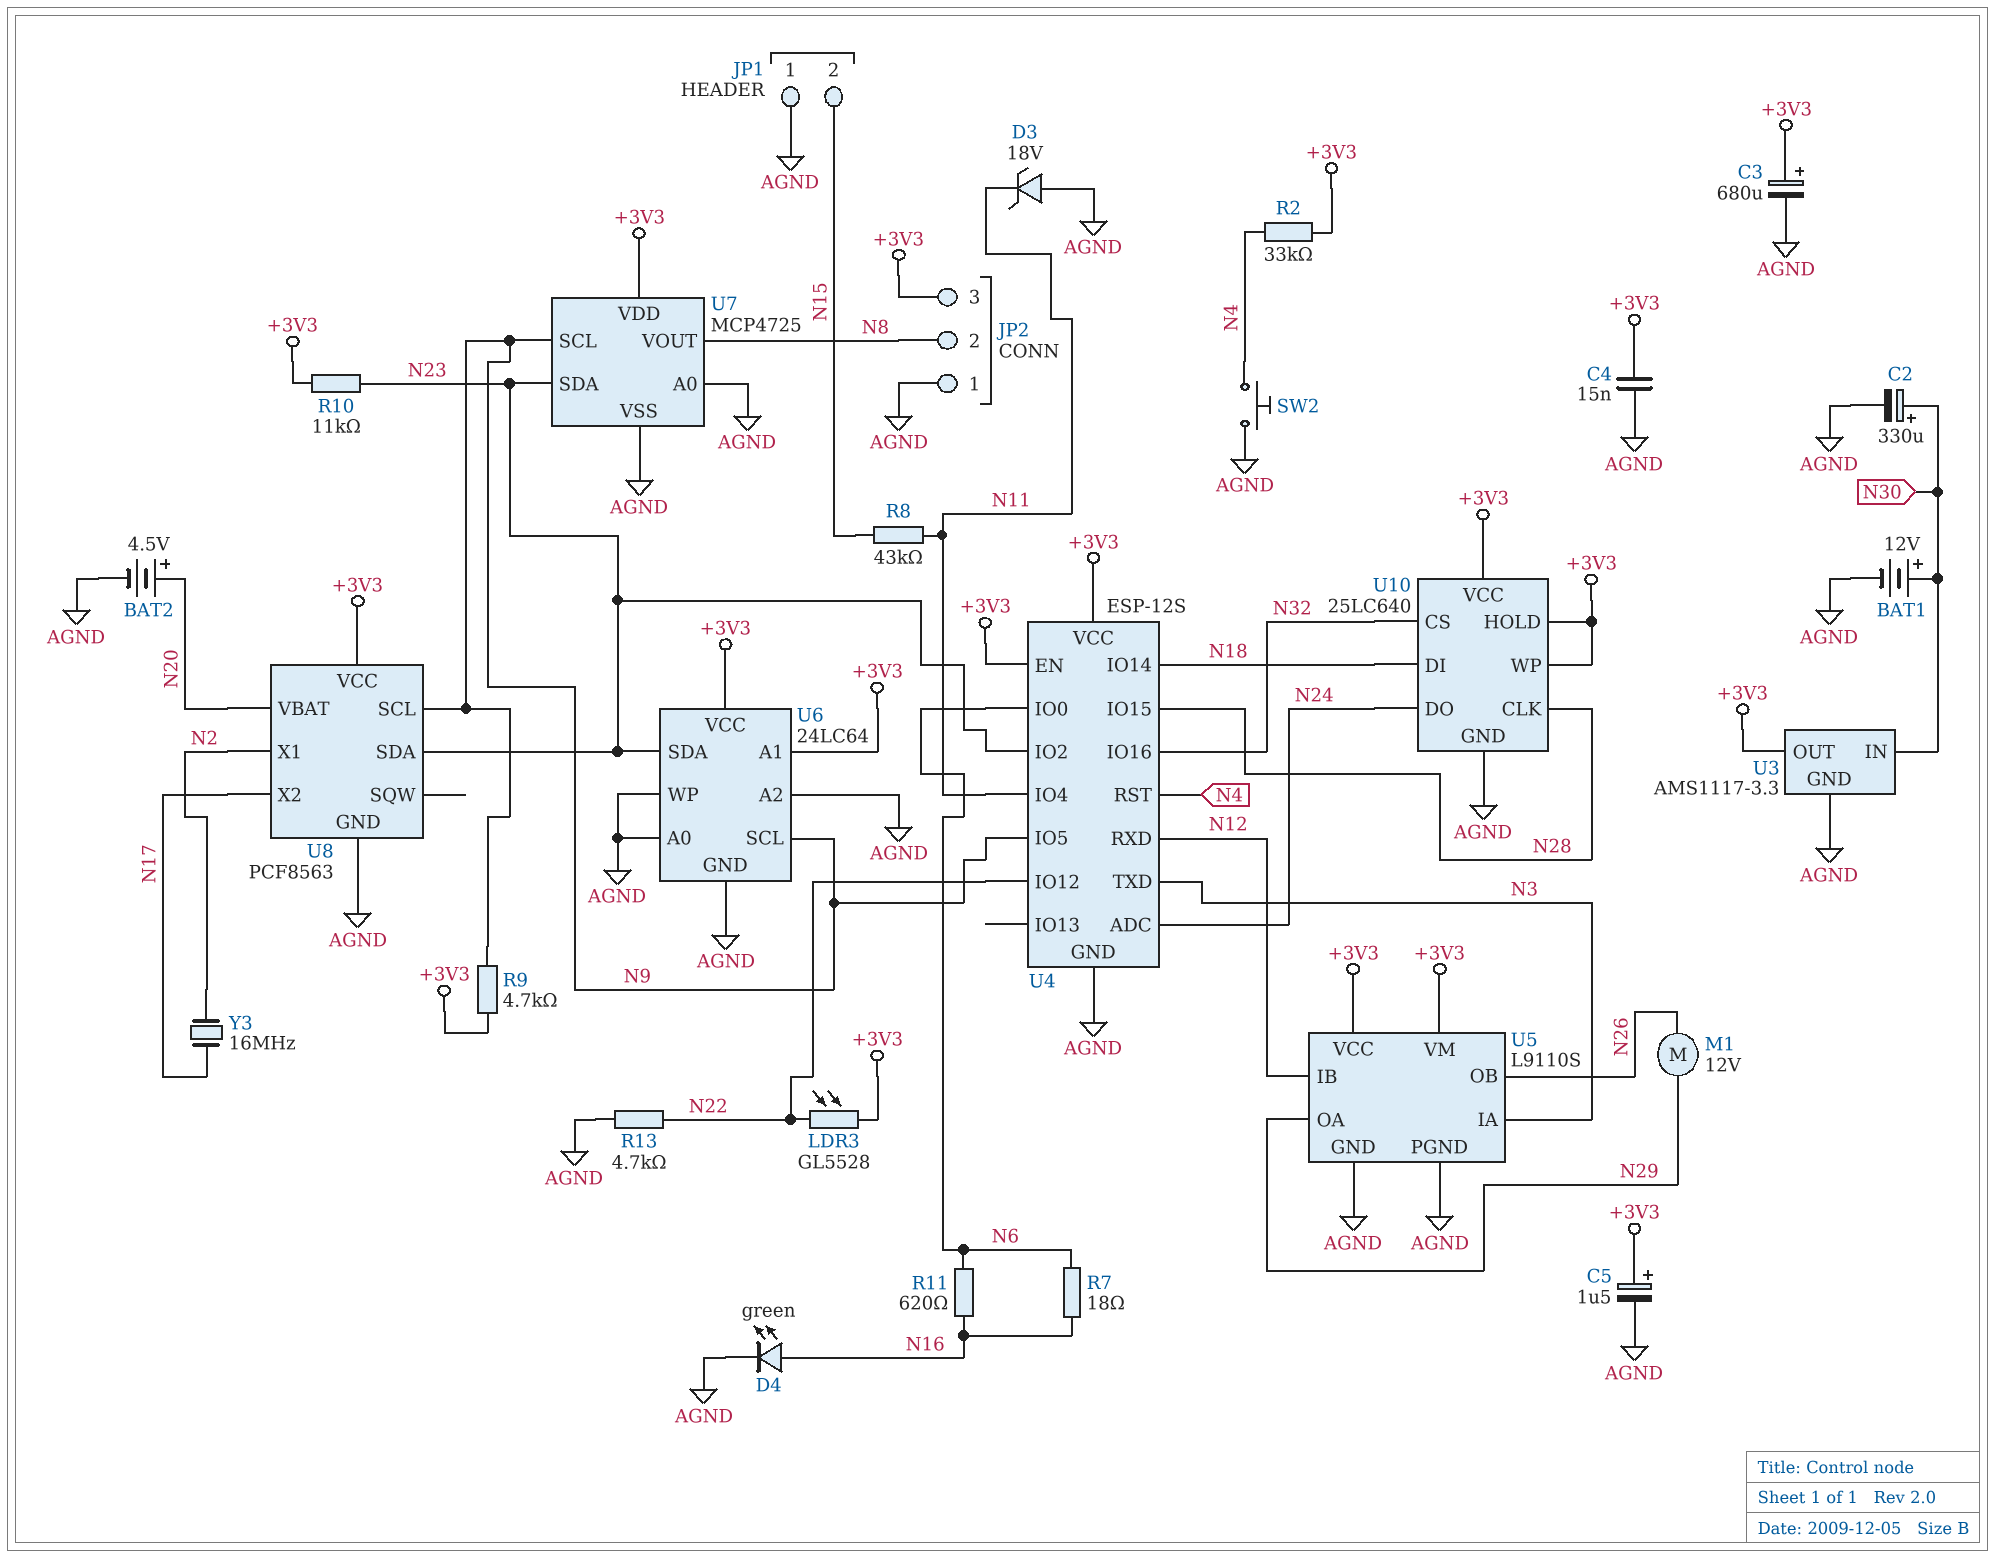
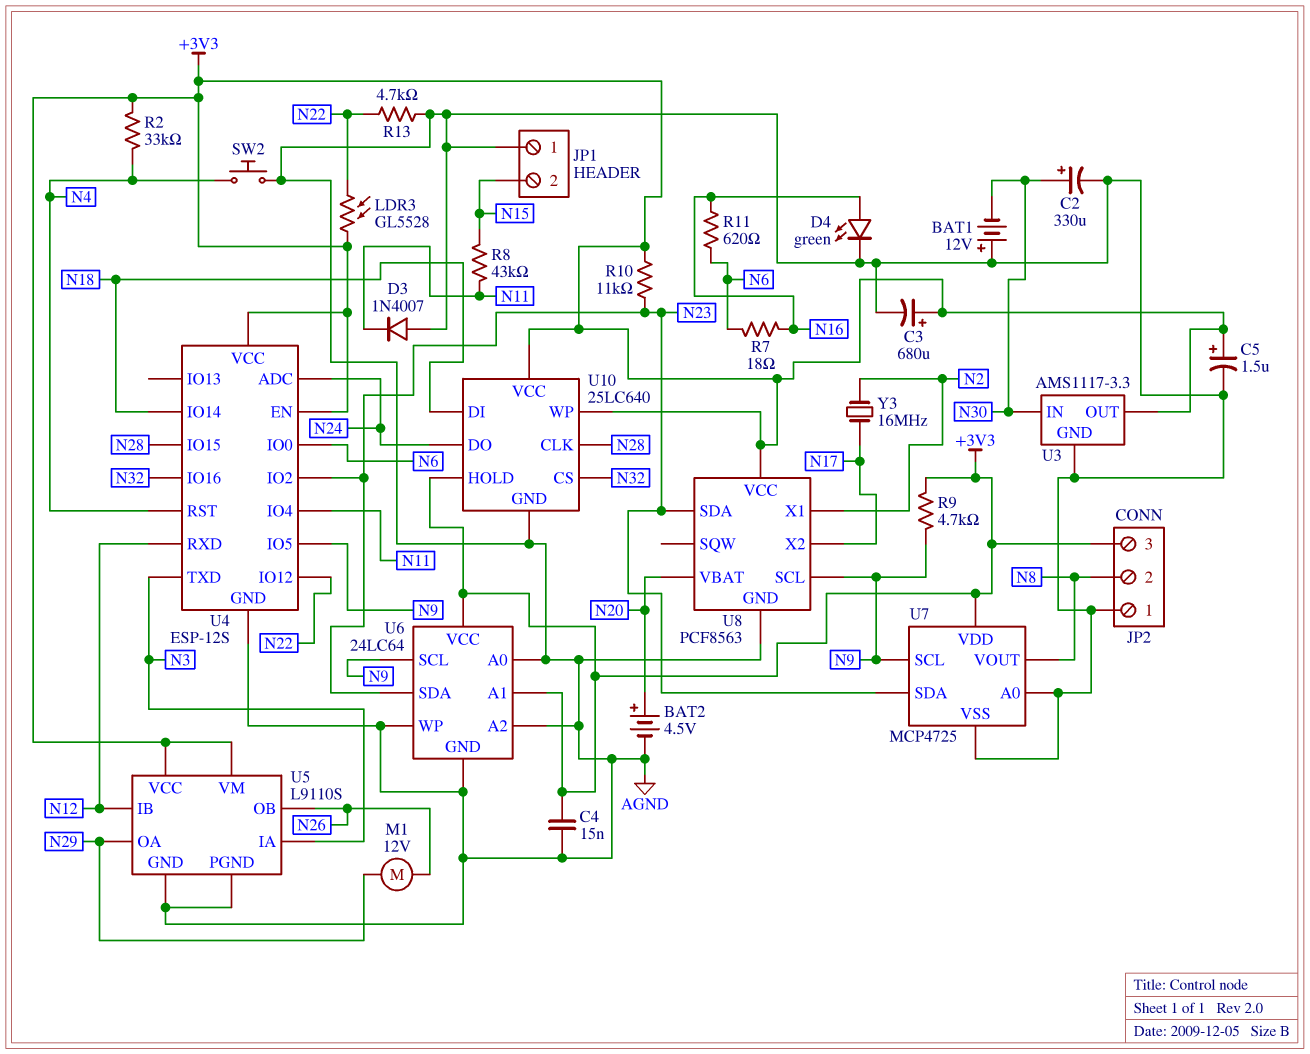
BAT1: 12V (plus N30, minus AGND) -> 12V (plus AGND, minus N30)
D3: zener 18V (A AGND, K N11) -> diode 1N4007 (A AGND, K N11)

